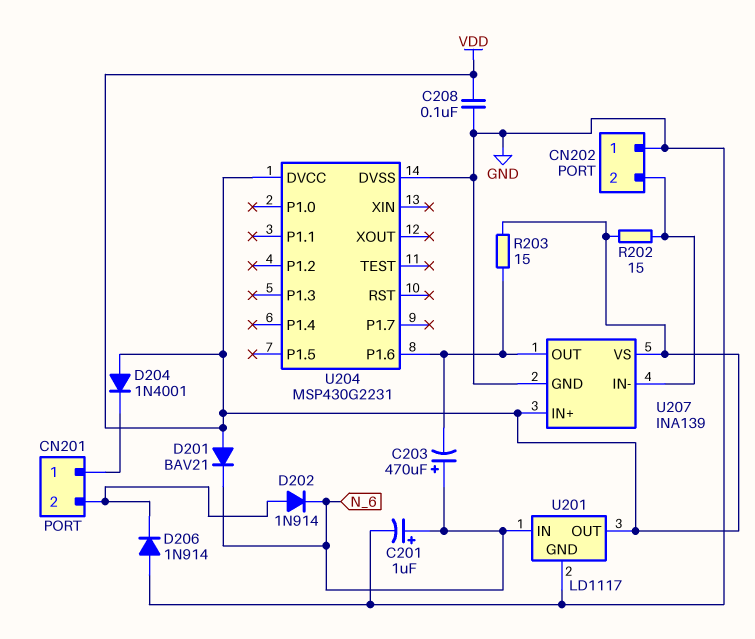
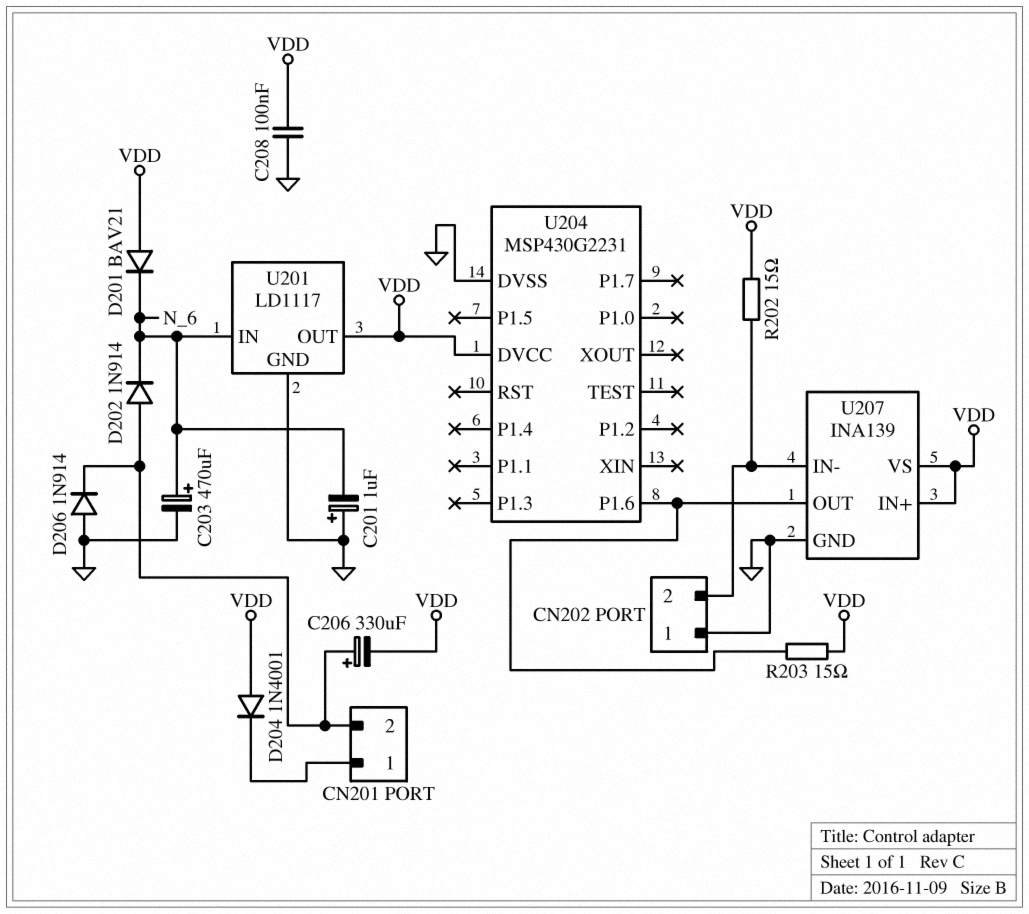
C201: 1uF (plus N_6, minus GND) -> 1uF (plus GND, minus N_6)
C203: 470uF (plus N_6, minus U204/P1.6) -> 470uF (plus N_6, minus GND)
C206: none -> 330uF (plus CN201/2, minus VDD)

